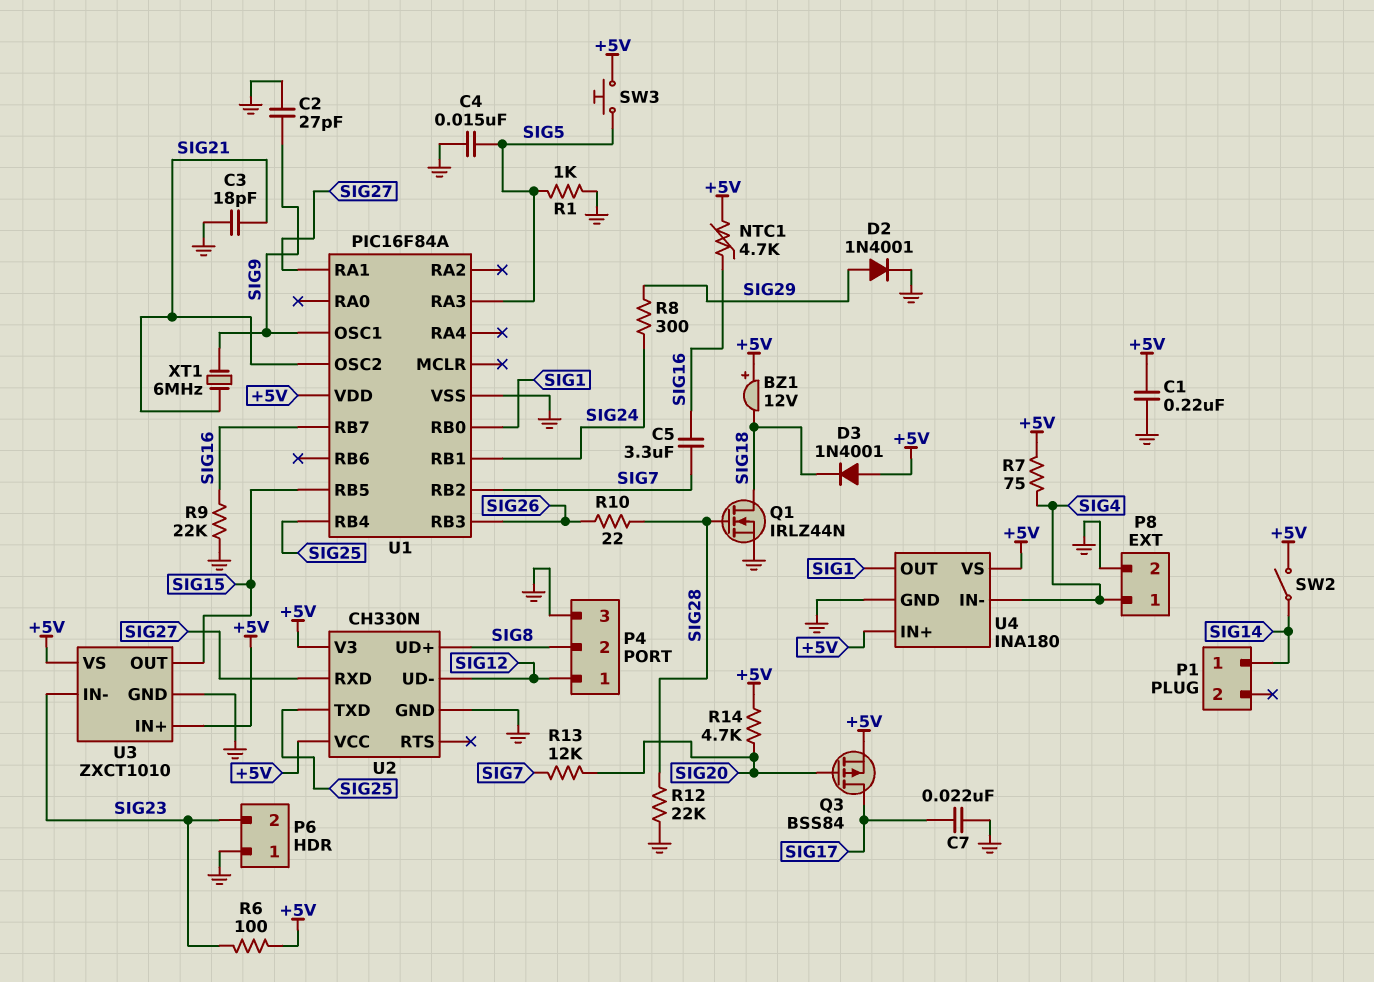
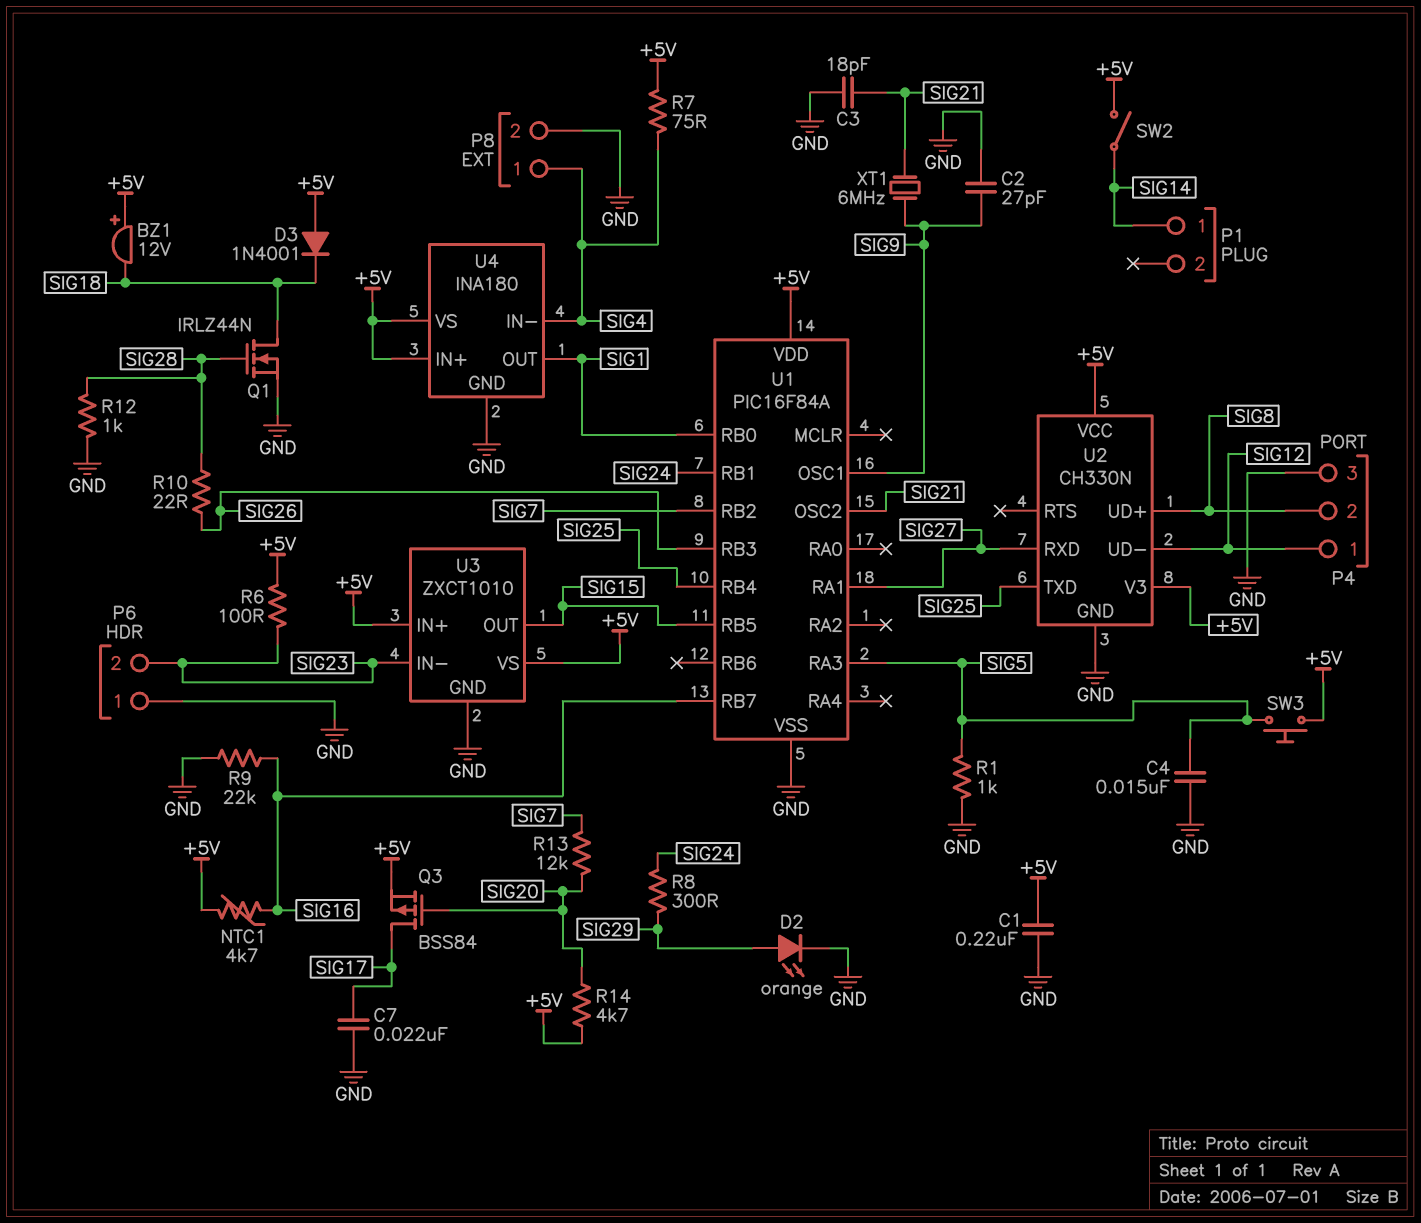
C5: 3.3uF (SIG7, SIG16) -> none
D2: diode 1N4001 (A SIG29, K GND) -> LED orange (A SIG29, K GND)
R12: 22k (GND, SIG28) -> 1k (GND, SIG28)

